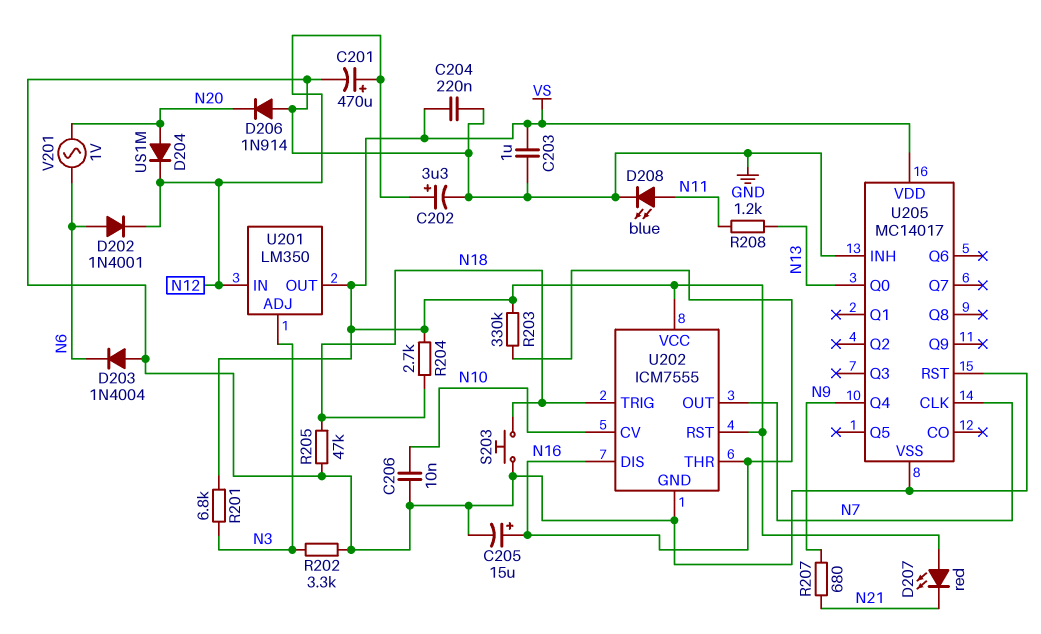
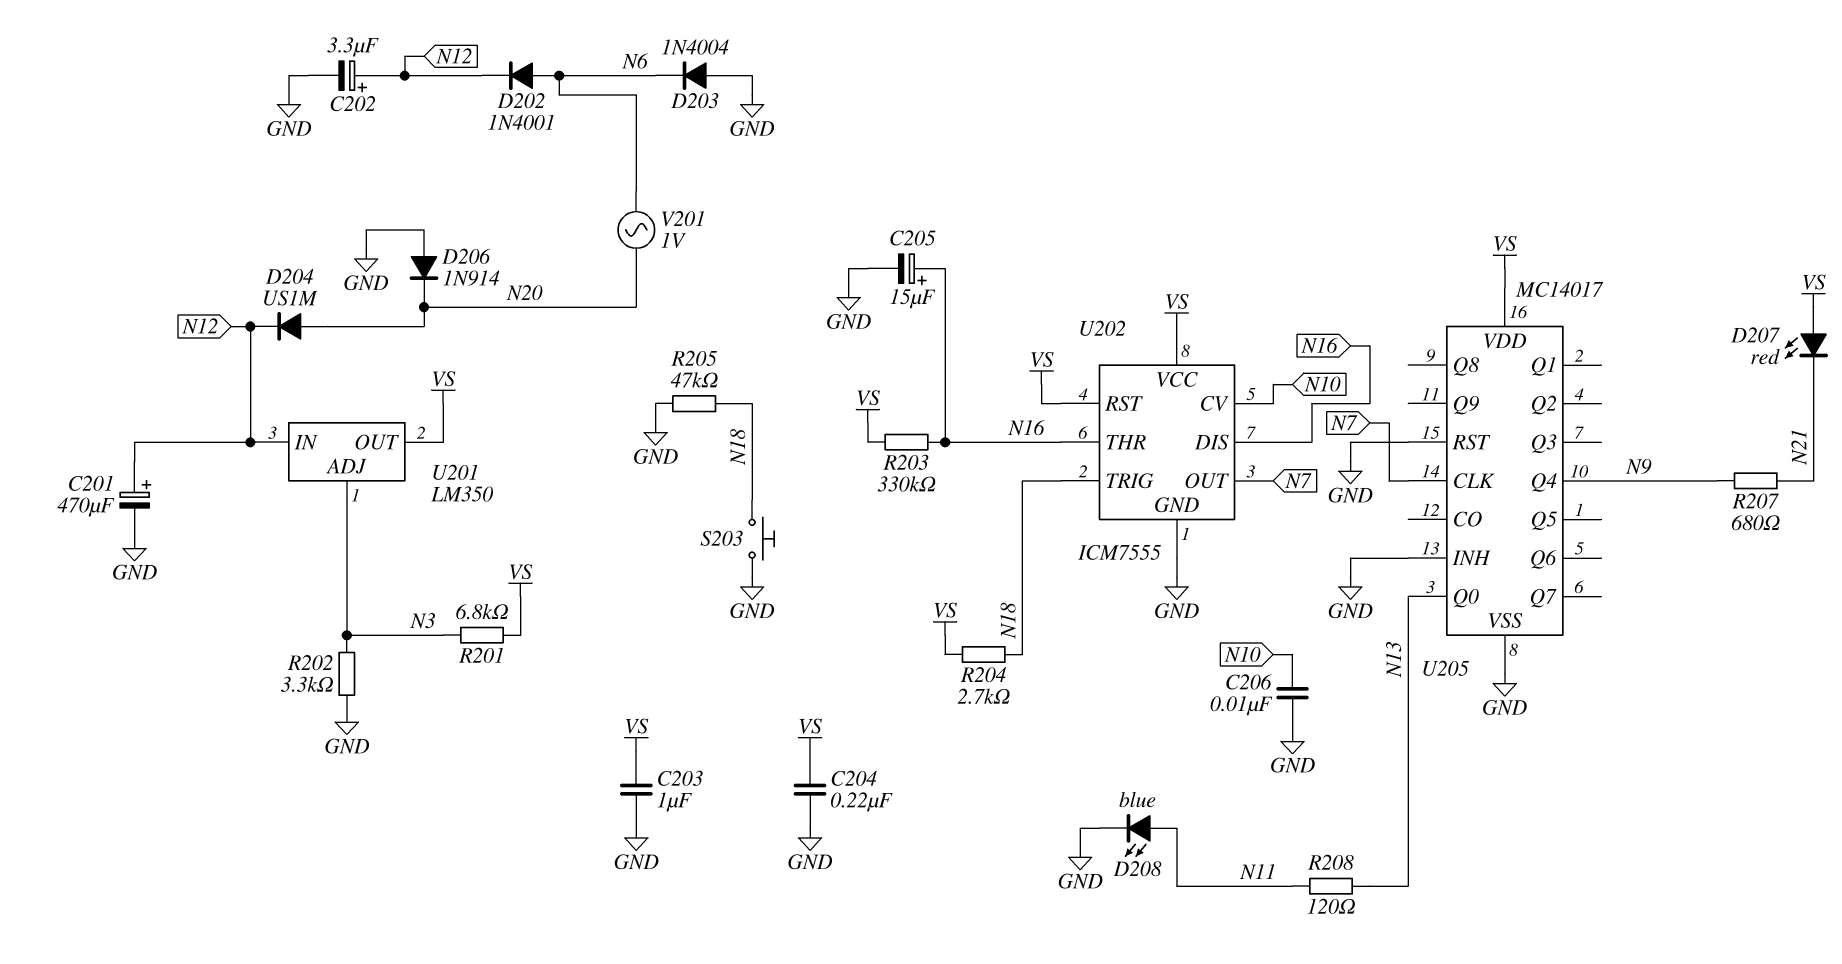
R208: 1.2k (N11, N13) -> 120 (N11, N13)

